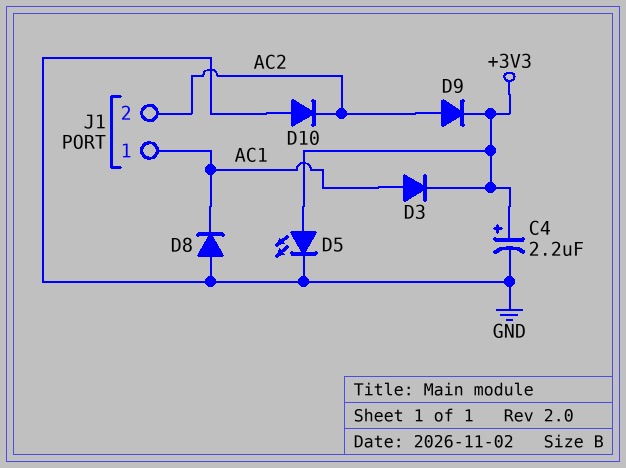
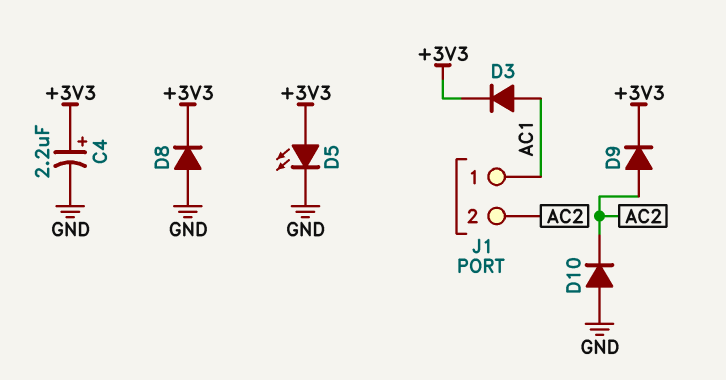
D8: diode (A GND, K AC1) -> diode (A GND, K +3V3)

